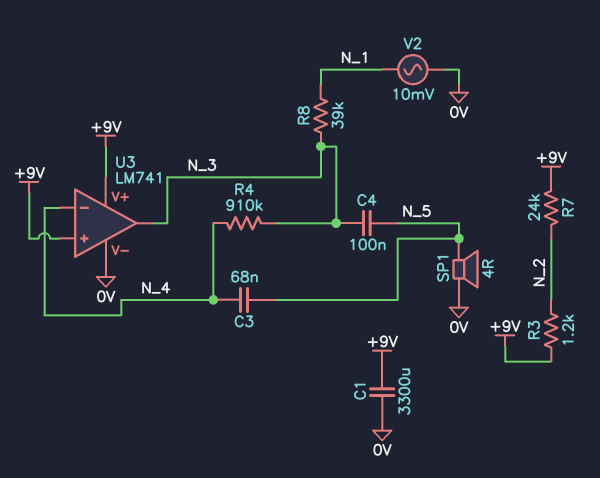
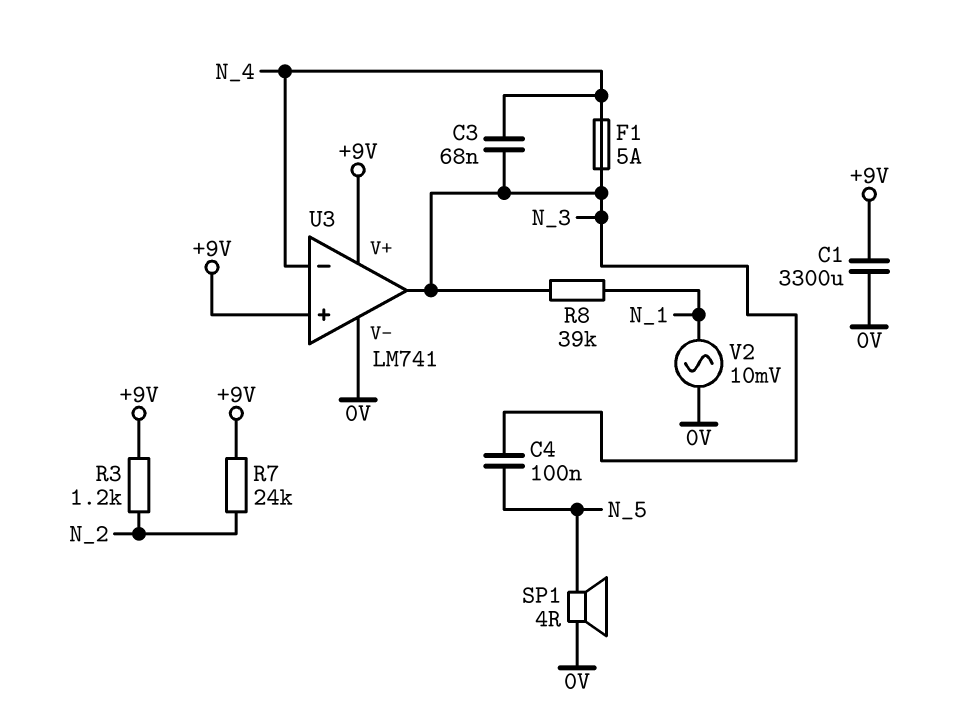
C3: 68nF (N_4, N_5) -> 68nF (N_3, N_4)
F1: none -> 5A (N_3, N_4)
R4: 910k (N_3, N_4) -> none

